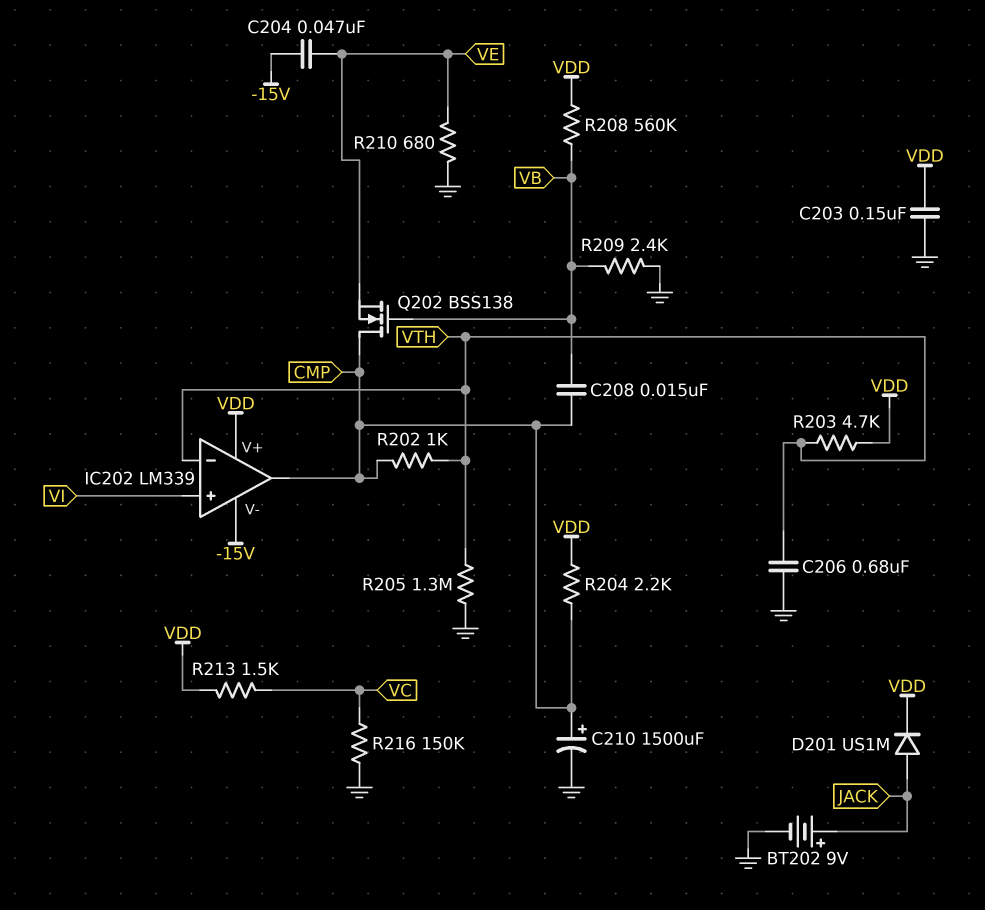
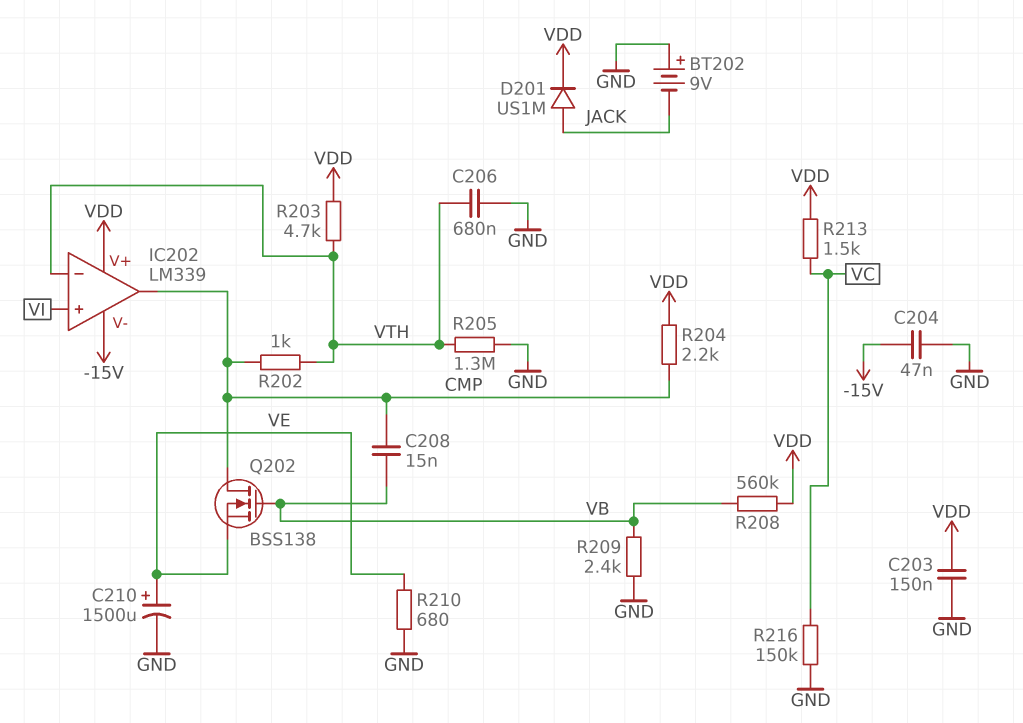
BT202: 9V (plus JACK, minus GND) -> 9V (plus GND, minus JACK)
C204: 47nF (-15V, VE) -> 47nF (-15V, GND)
C210: 1500uF (plus CMP, minus GND) -> 1500uF (plus VE, minus GND)

